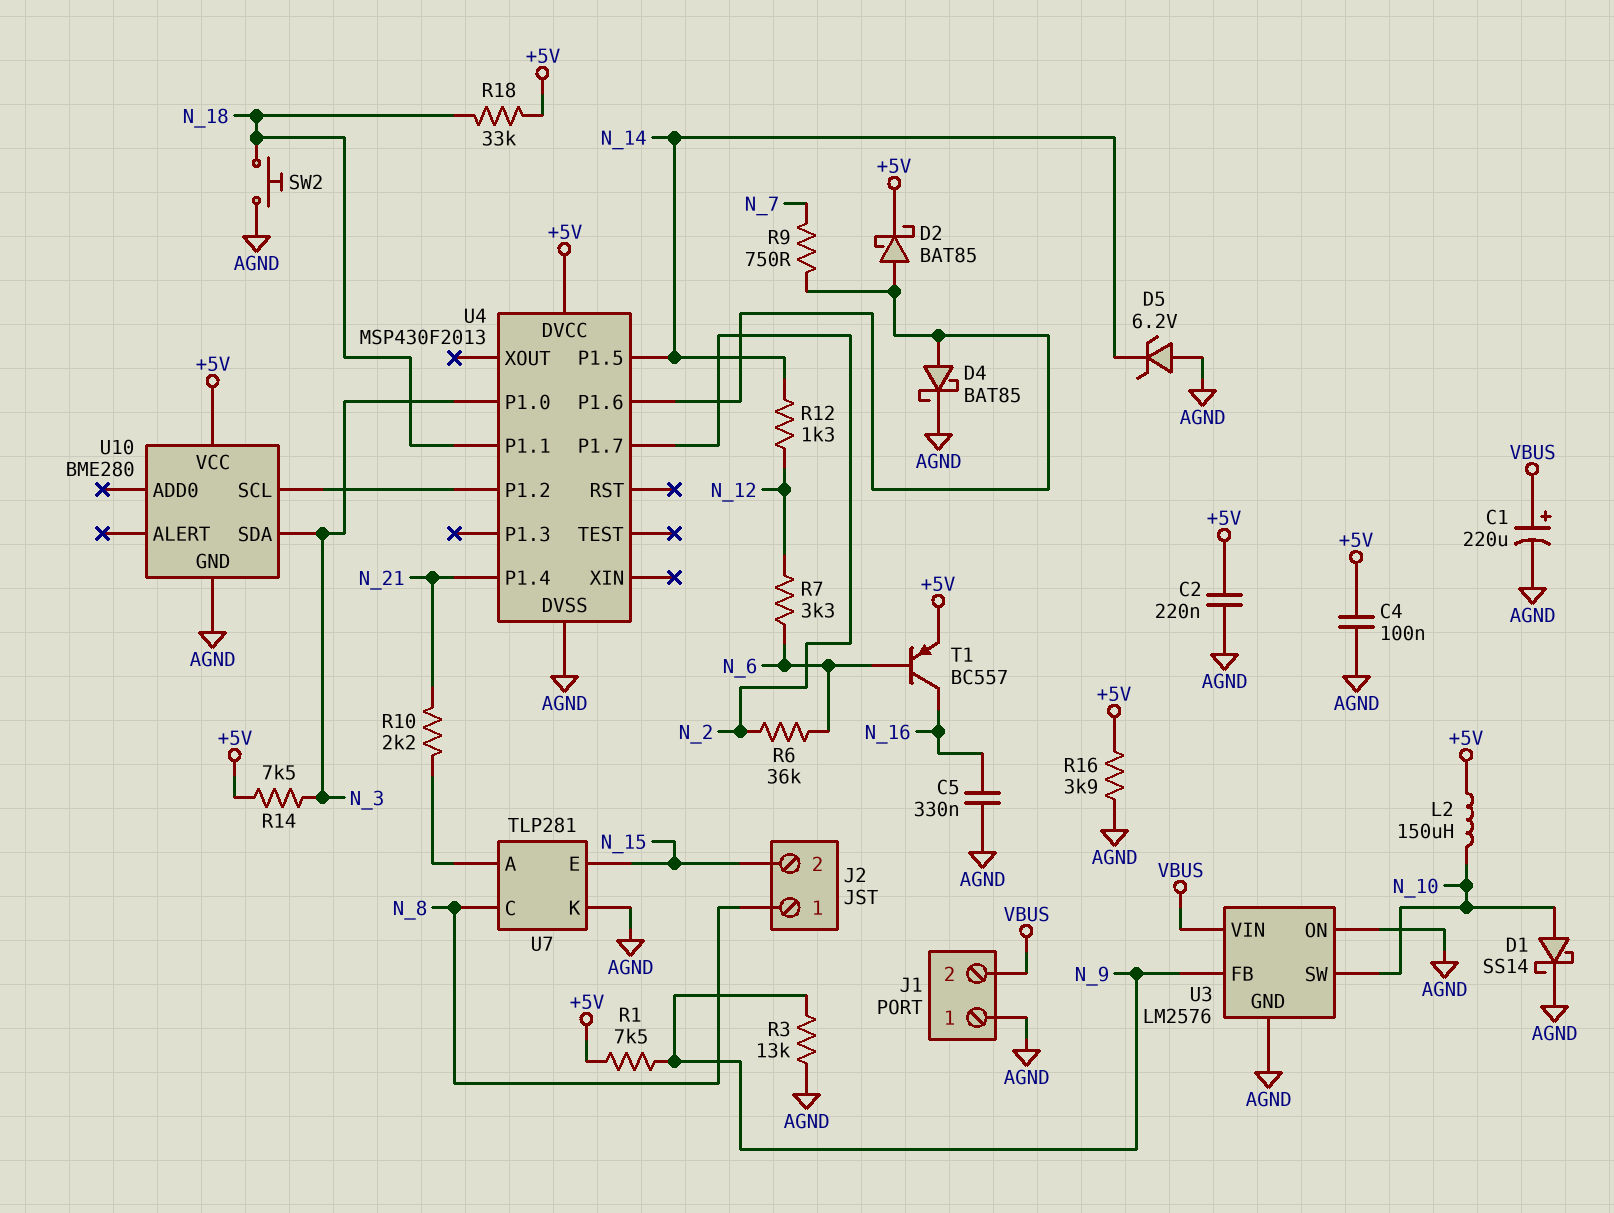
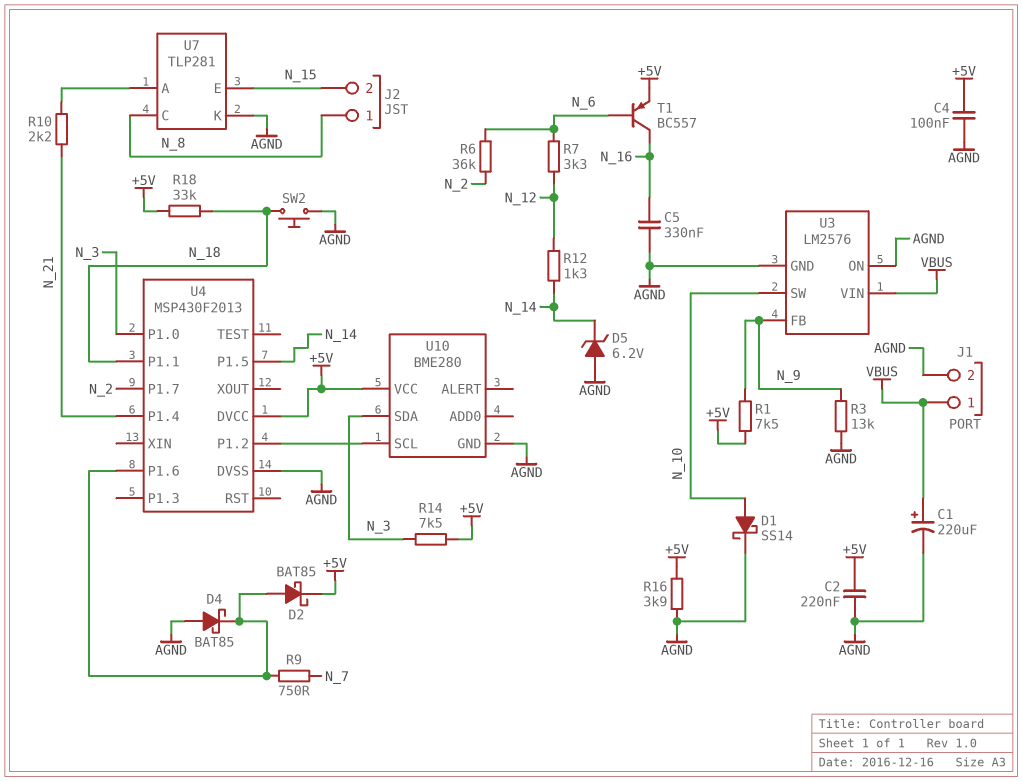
D4: schottky BAT85 (A U4/P1.6, K AGND) -> schottky BAT85 (A AGND, K U4/P1.6)
J1 pin 1: AGND -> VBUS
J1 pin 2: VBUS -> AGND
L2: 150uH (+5V, N_10) -> none

